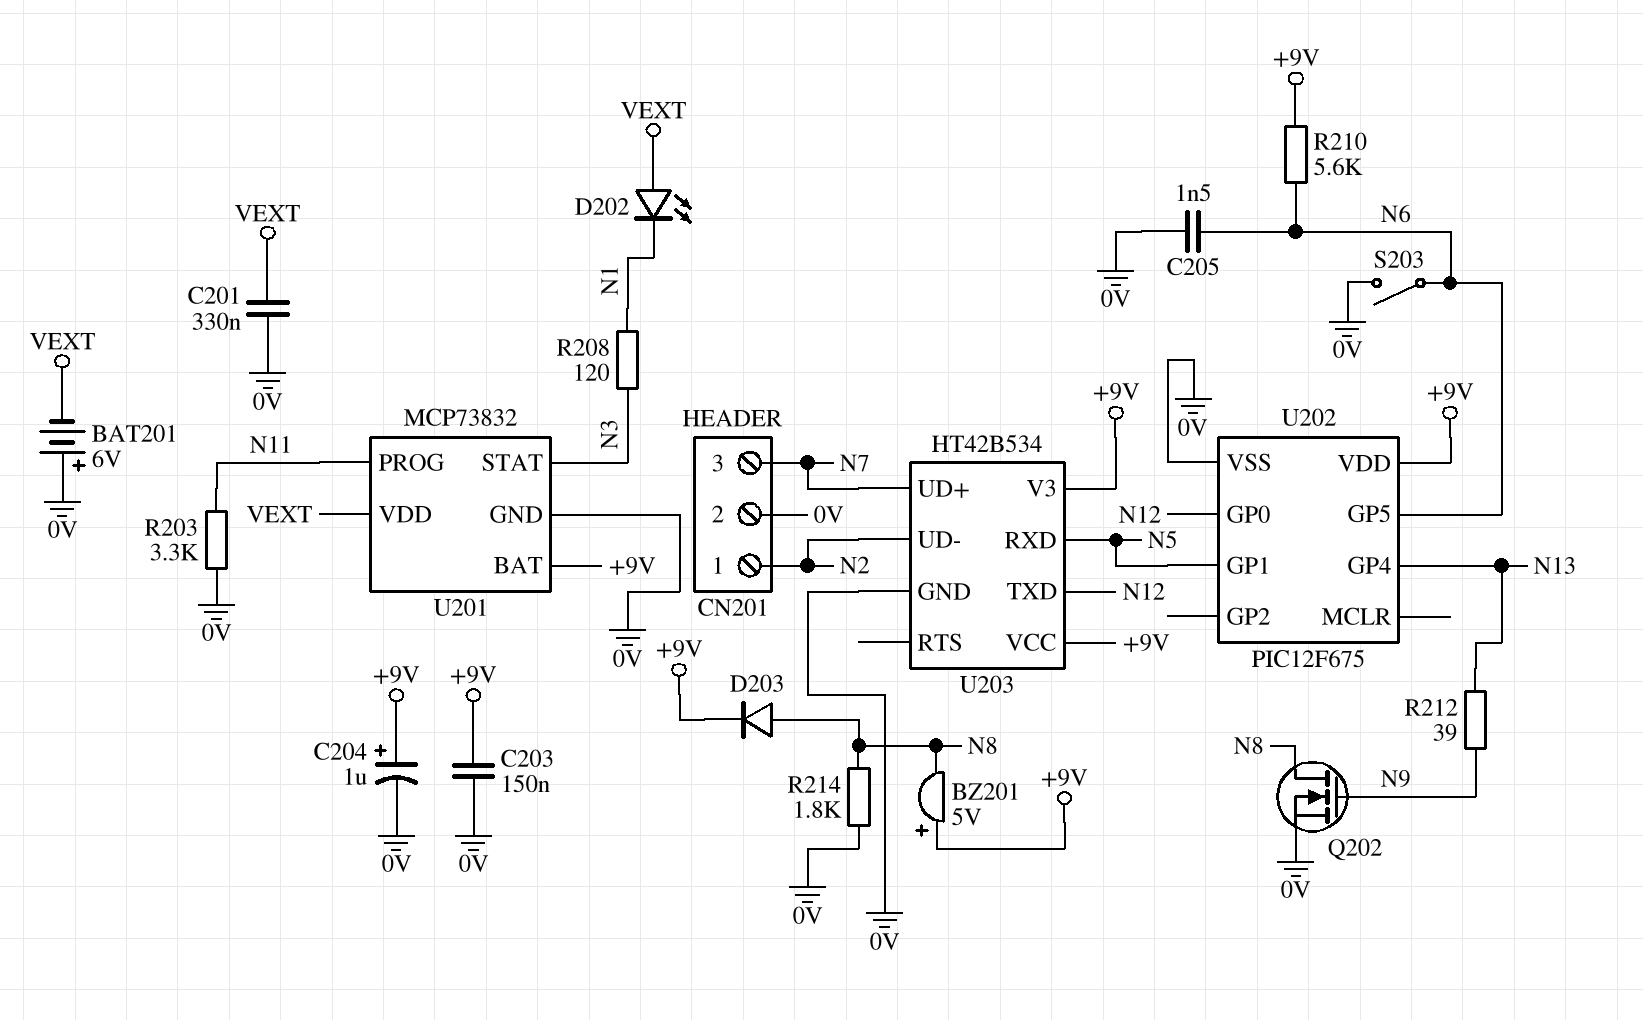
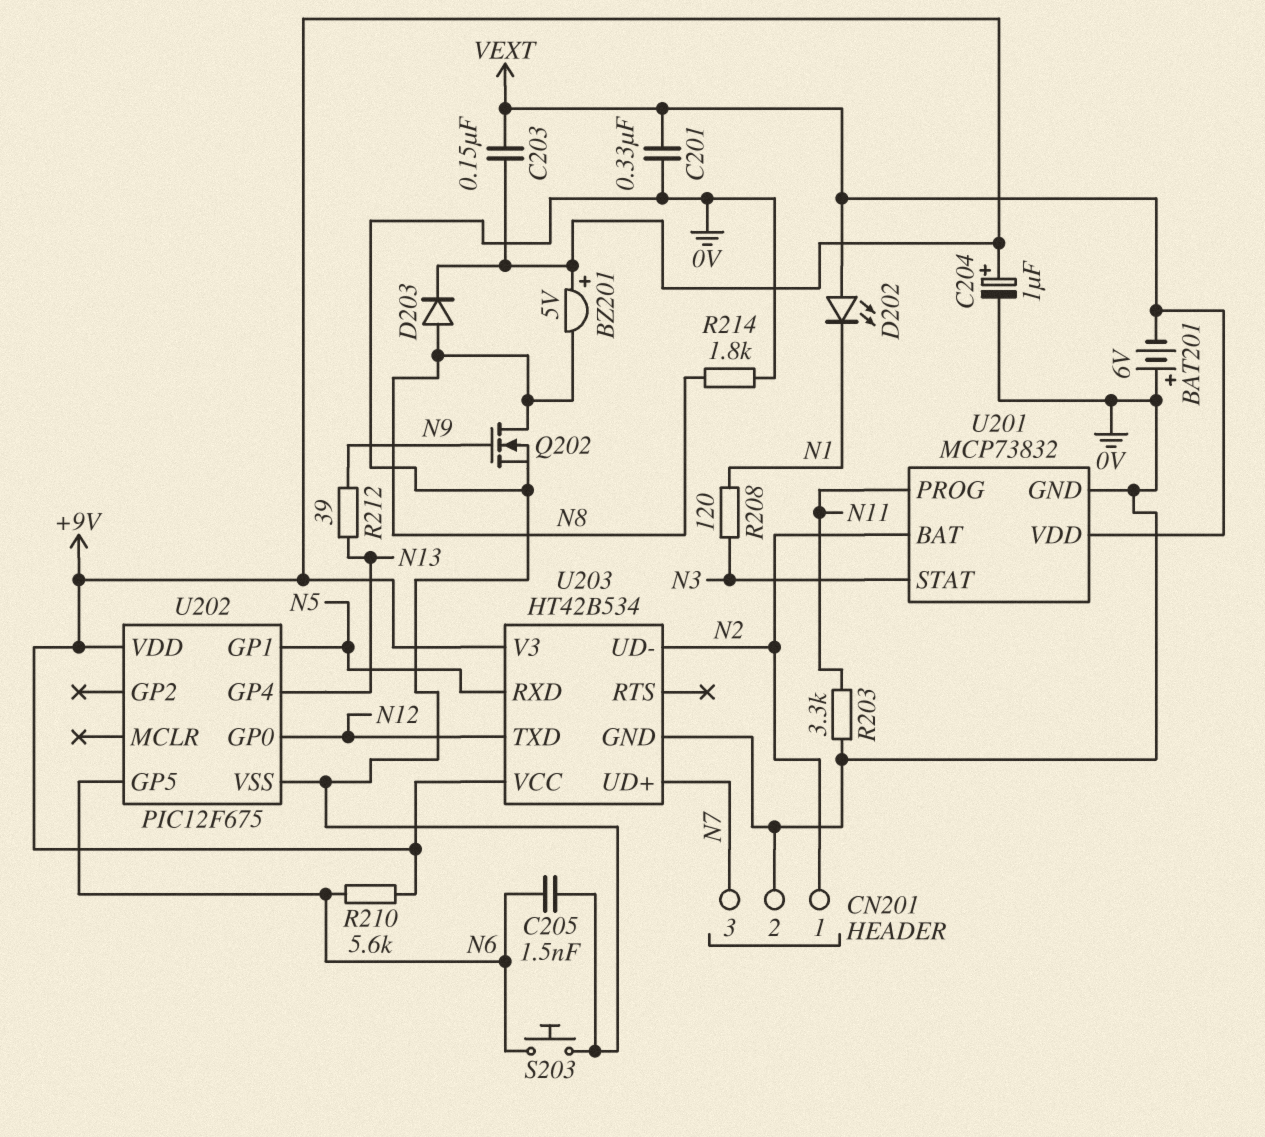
C203: 150nF (+9V, 0V) -> 150nF (+9V, VEXT)
S203: switch (0V, N6) -> button (0V, N6)
U201 pin BAT: +9V -> N2

